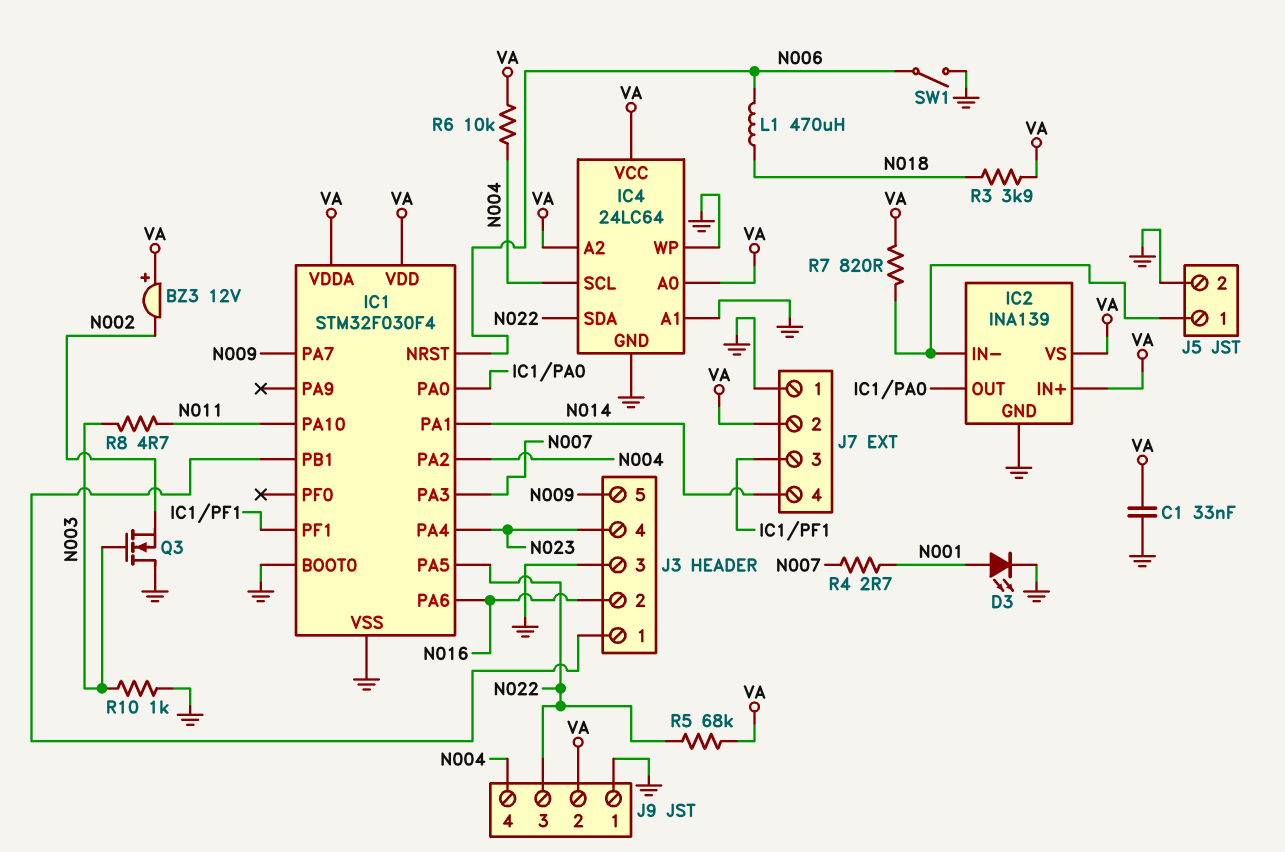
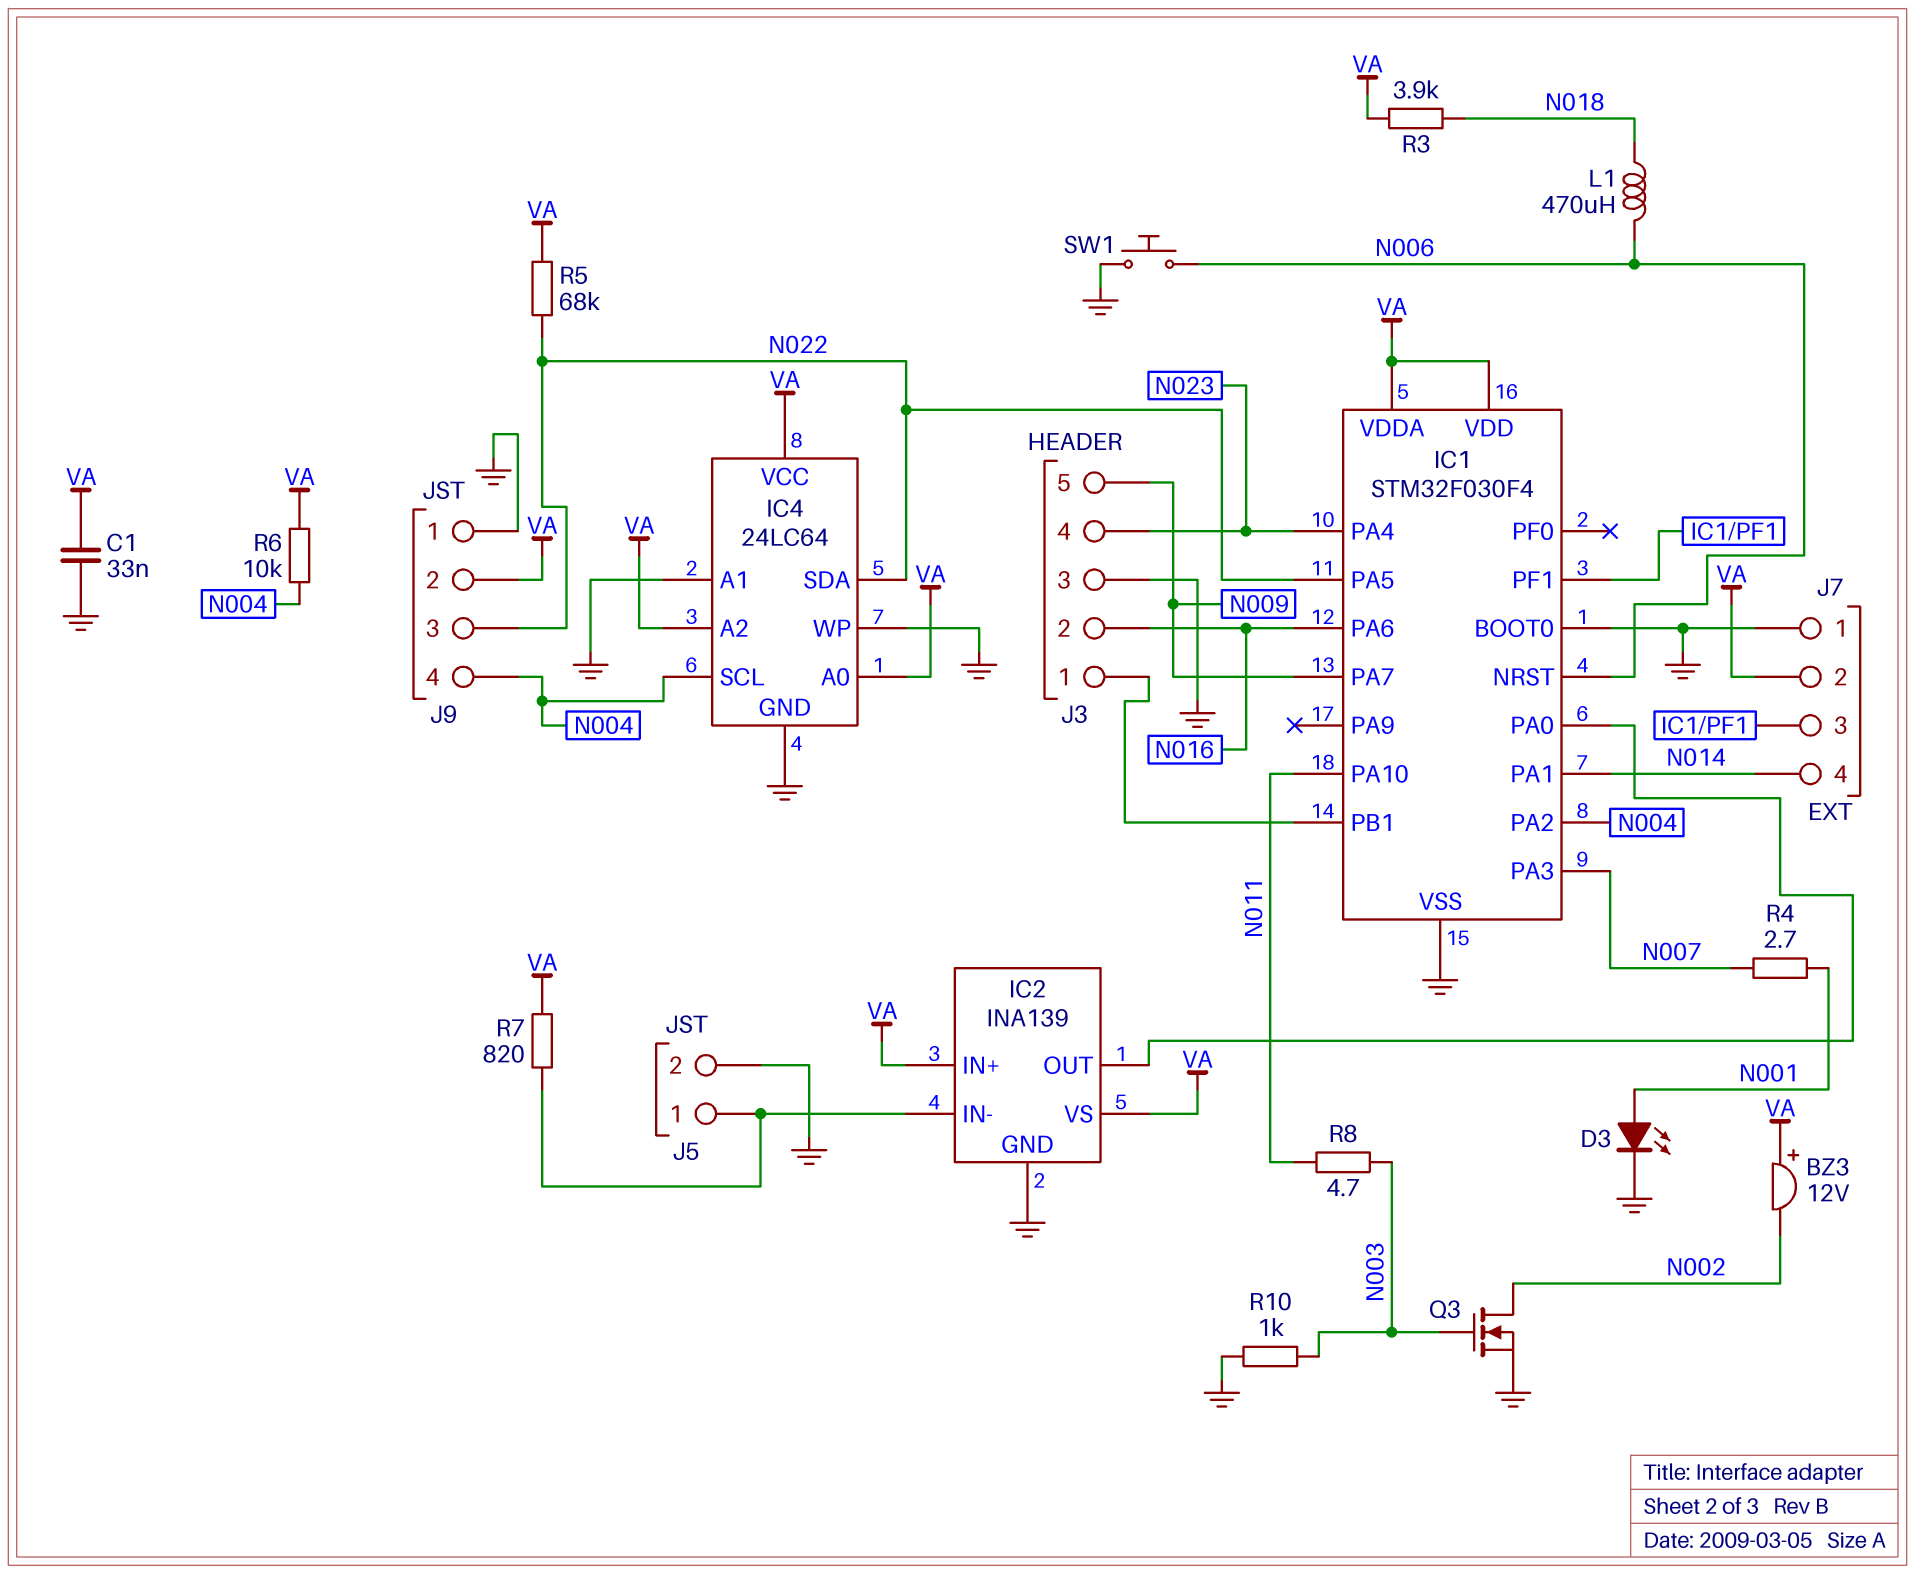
Q3: NMOS (G N003, D GND, S N002) -> NMOS (G N003, D N002, S GND)
SW1: switch (GND, N006) -> button (GND, N006)

